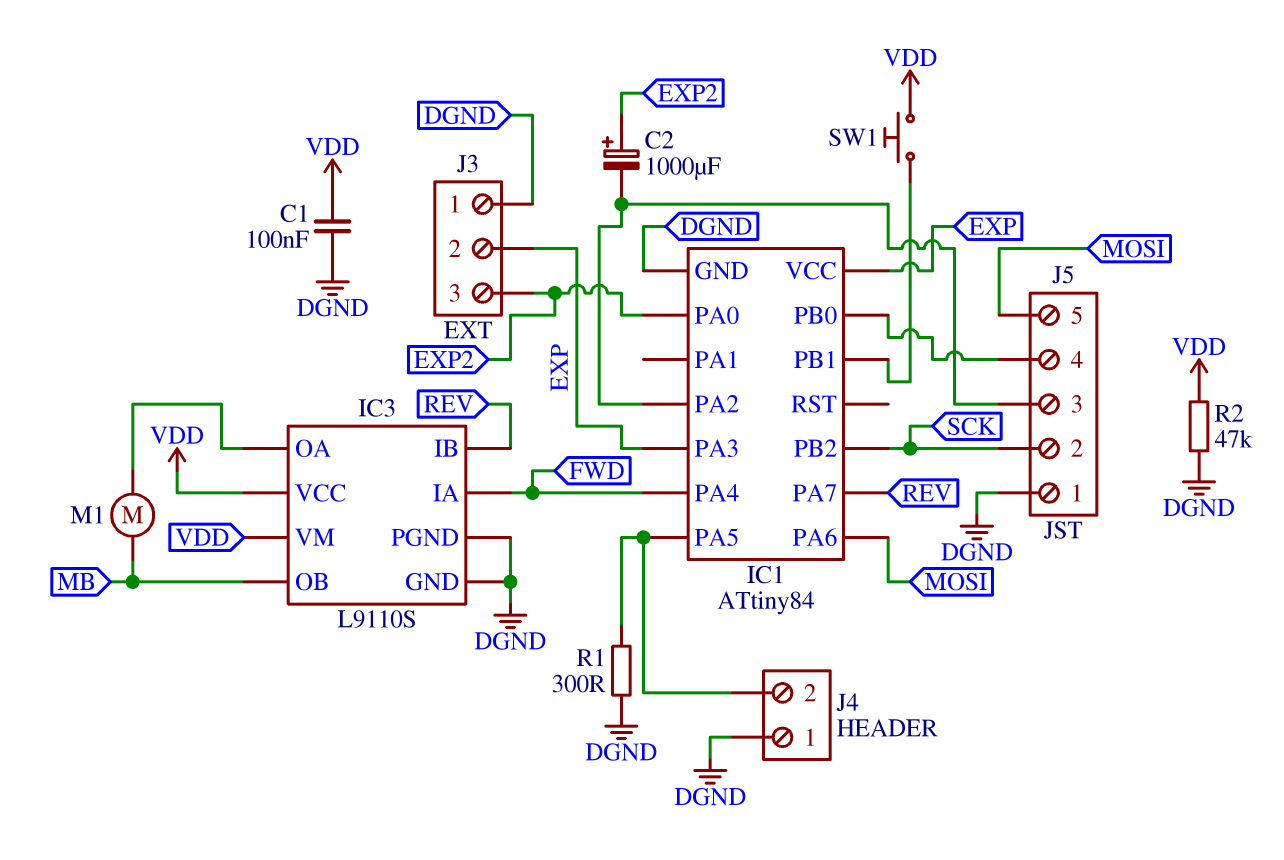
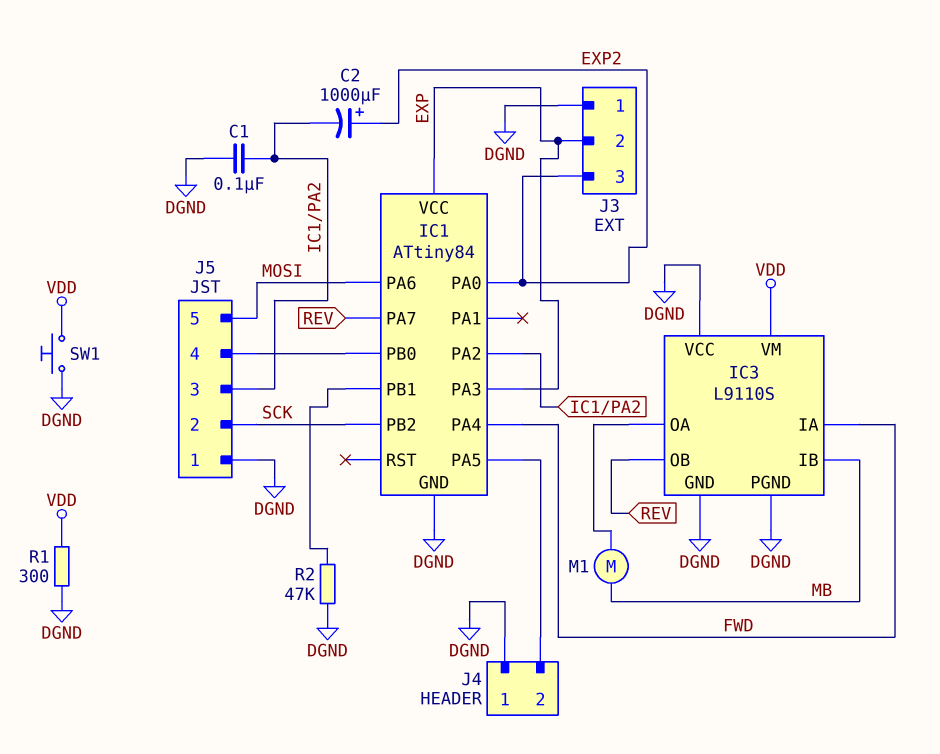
C1: 100nF (DGND, VDD) -> 100nF (DGND, IC1/PA2)
IC3 pin IB: REV -> MB
IC3 pin OB: MB -> REV
IC3 pin VCC: VDD -> DGND
R1: 300 (DGND, IC1/PA5) -> 300 (DGND, VDD)
R2: 47k (DGND, VDD) -> 47k (DGND, IC1/PB1)
SW1: button (IC1/PB1, VDD) -> button (DGND, VDD)

